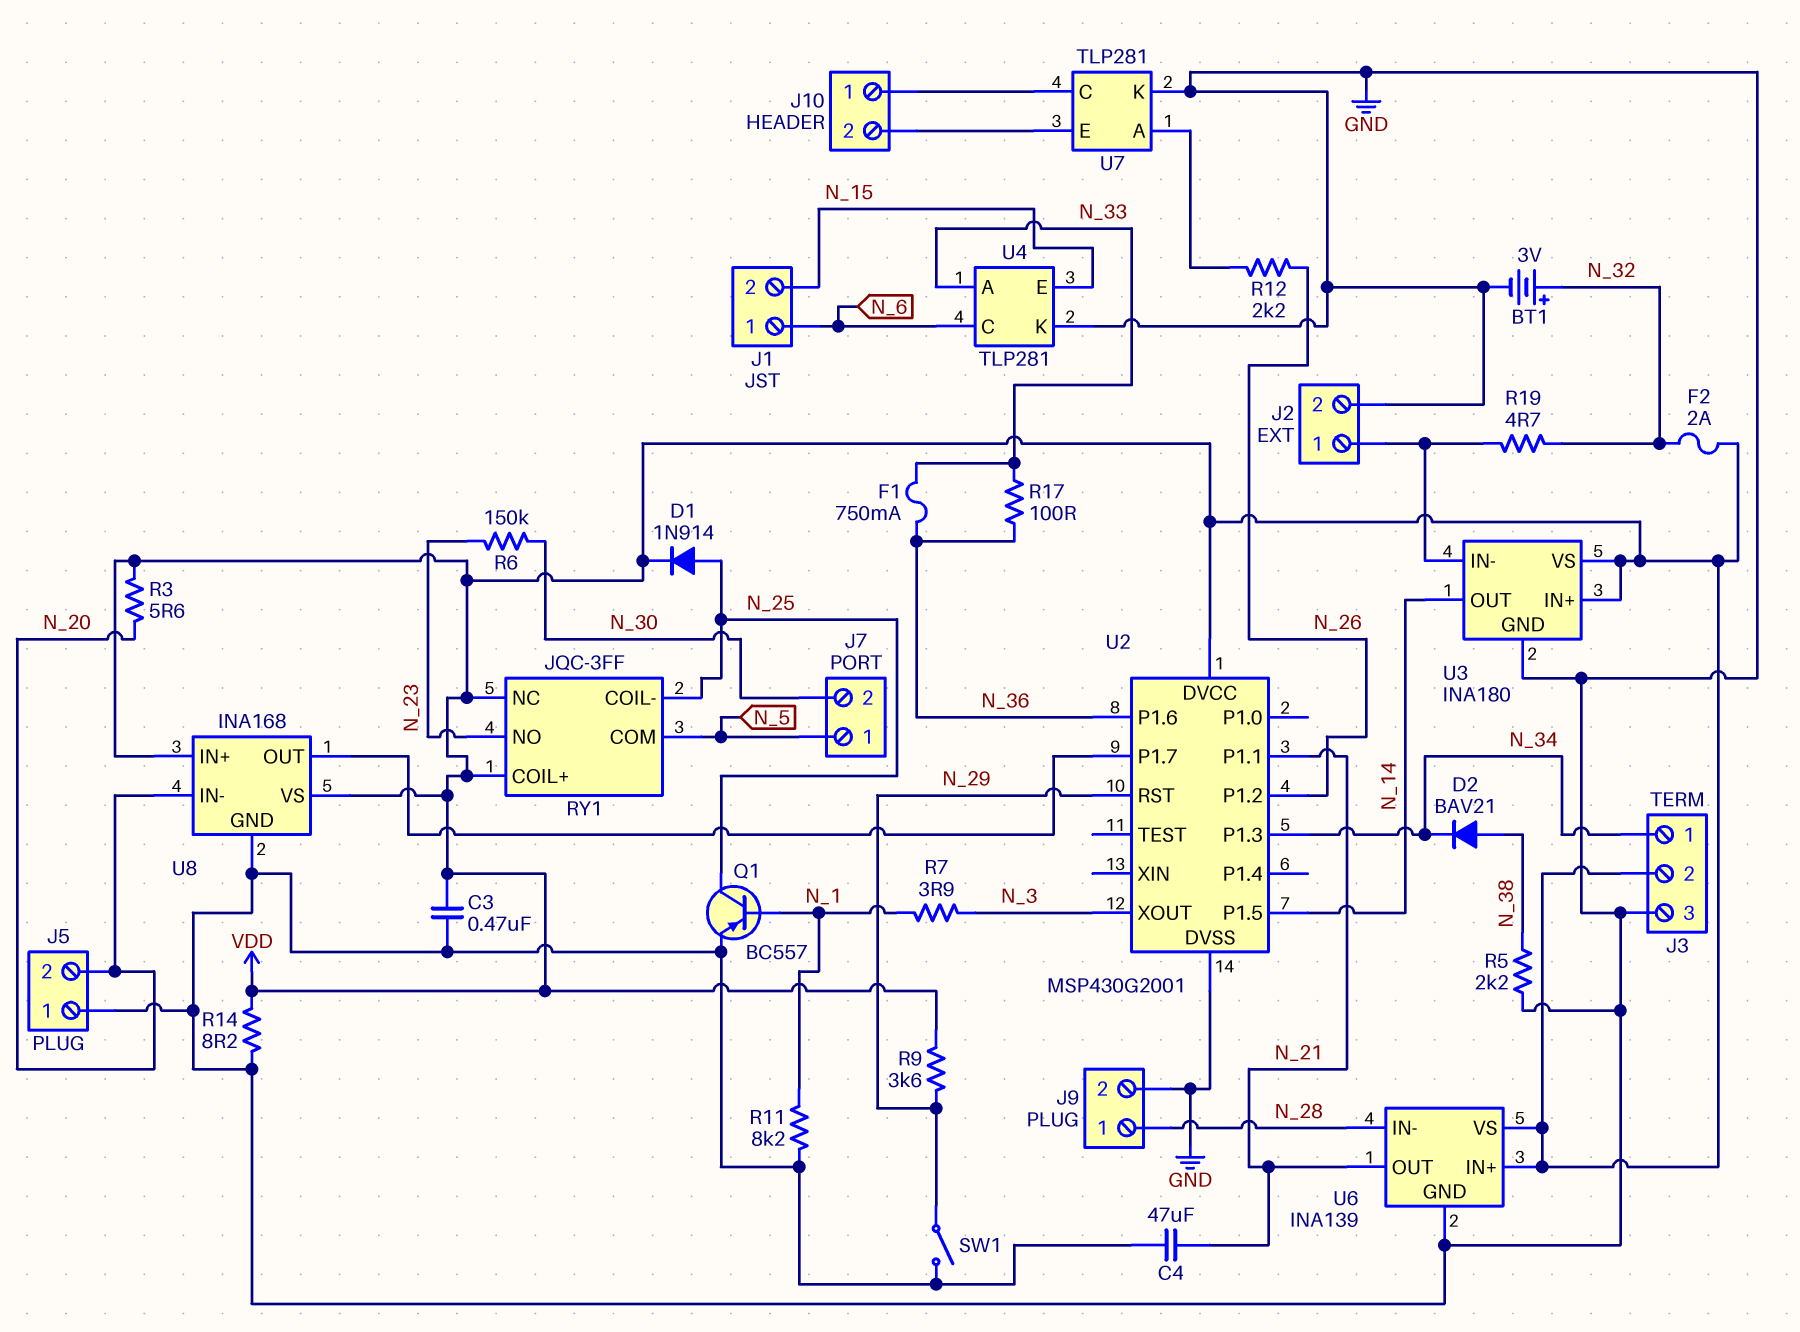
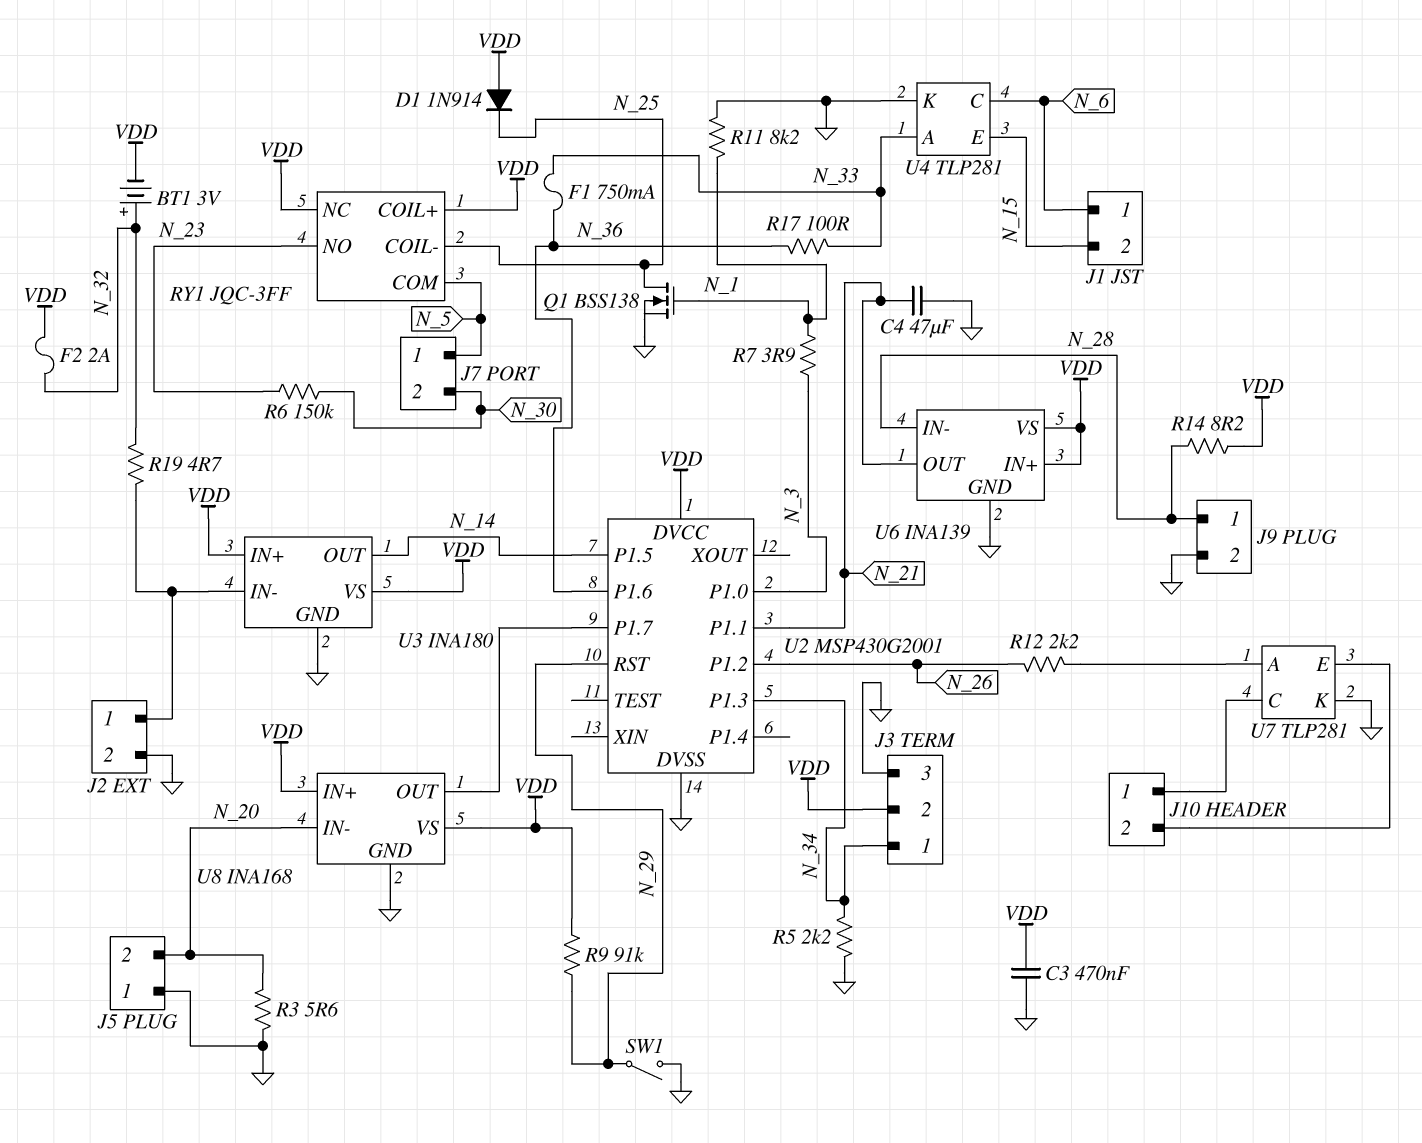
BT1: 3V (plus N_32, minus GND) -> 3V (plus N_32, minus VDD)
D1: diode 1N914 (A N_25, K VDD) -> diode 1N914 (A VDD, K N_25)
D2: diode BAV21 (A N_38, K N_34) -> none
Q1: PNP BC557 (B N_1, C N_25, E GND) -> NMOS BSS138 (G N_1, D N_25, S GND)
R3: 5.6 (N_20, VDD) -> 5.6 (GND, N_20)
R5: 2.2k (GND, N_38) -> 2.2k (GND, N_34)
R9: 3.6k (N_29, VDD) -> 91k (N_29, VDD)
R14: 8.2 (GND, VDD) -> 8.2 (N_28, VDD)
U2 pin P1.0: none -> N_3
U2 pin XOUT: N_3 -> none

